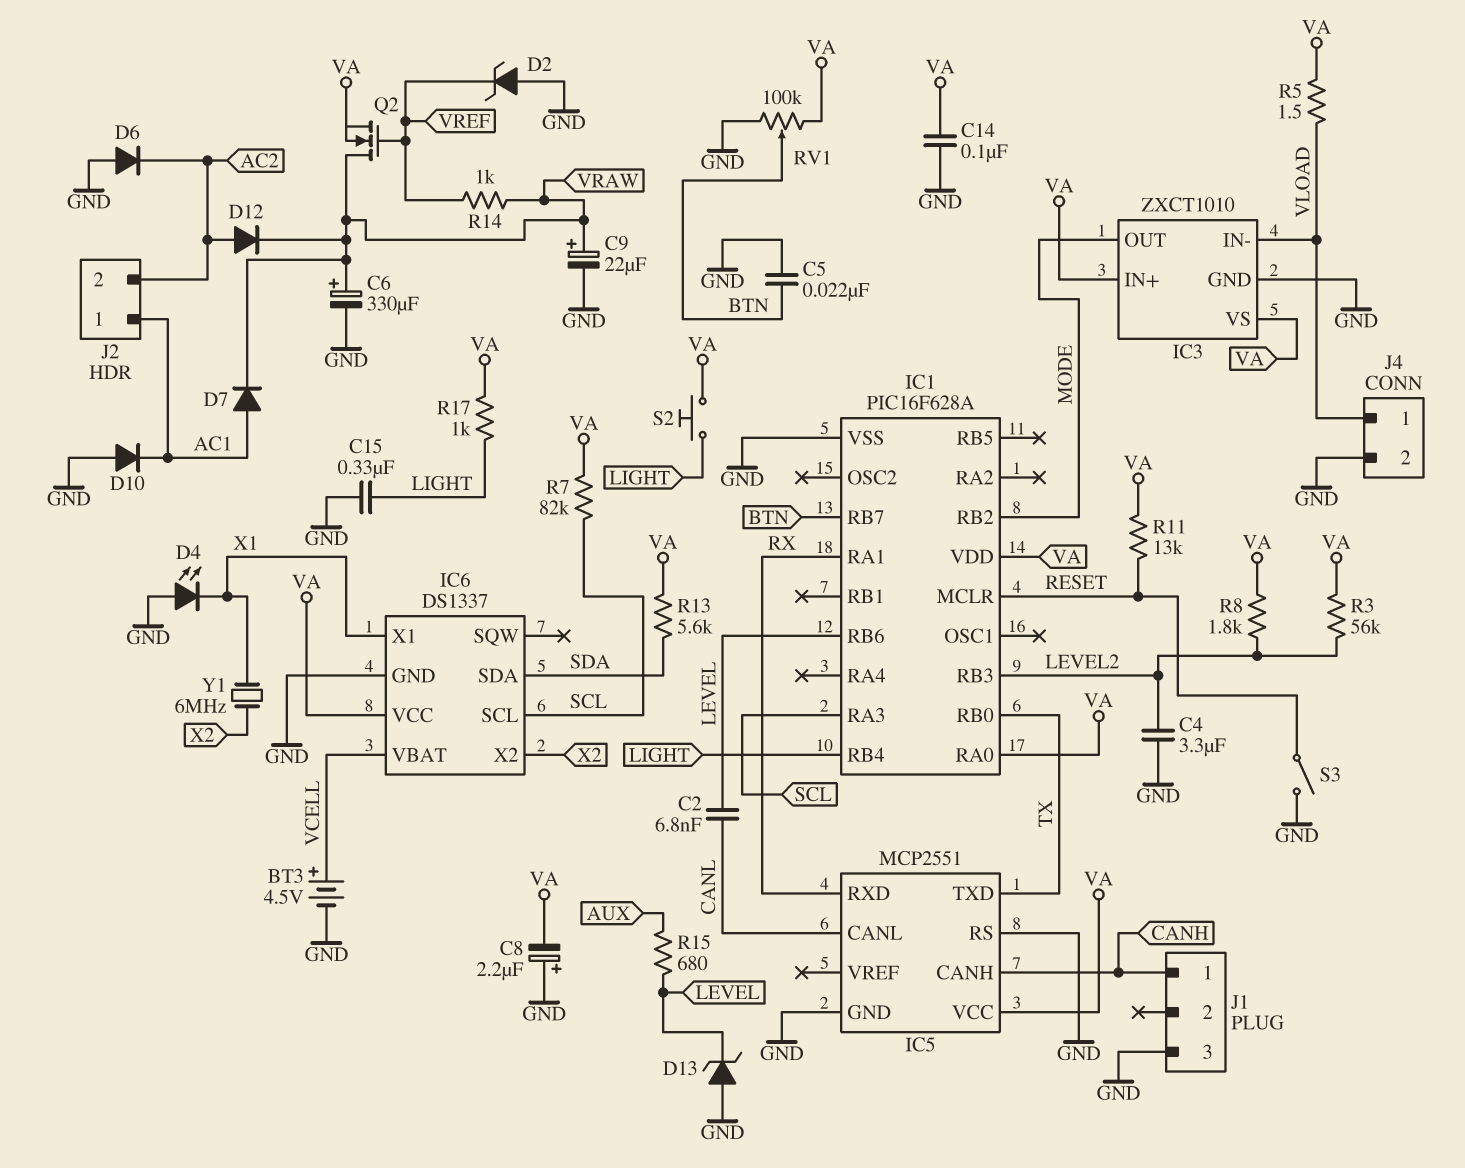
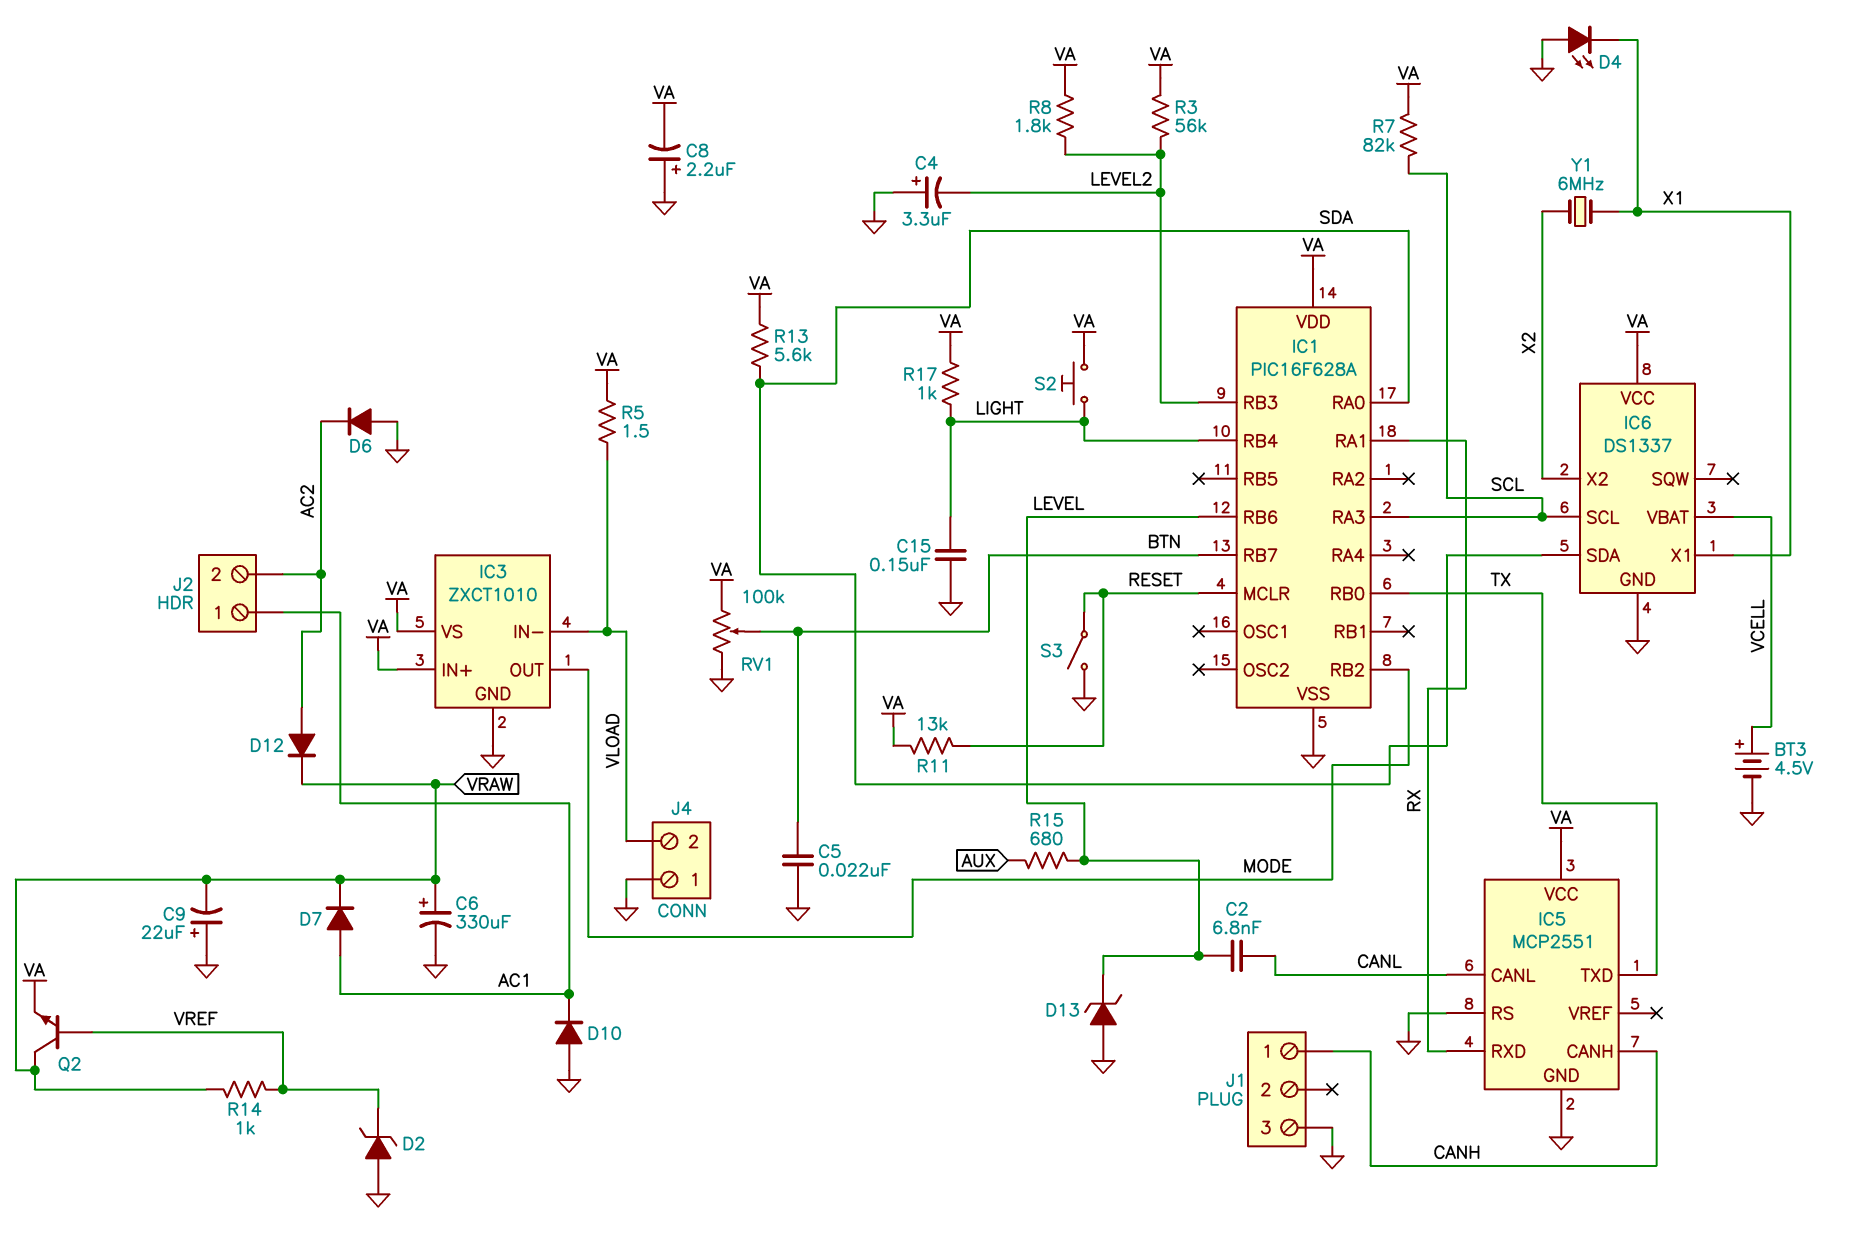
C4: 3.3uF (GND, LEVEL2) -> 3.3uF (plus GND, minus LEVEL2)
C9: 22uF (plus VRAW, minus GND) -> 22uF (plus GND, minus VRAW)
C14: 100nF (GND, VA) -> none
C15: 330nF (GND, LIGHT) -> 150nF (GND, LIGHT)
IC1 pin RA0: VA -> SDA
J4 pin 1: VLOAD -> GND
J4 pin 2: GND -> VLOAD
Q2: NMOS (G VREF, D VRAW, S VA) -> NPN (B VREF, C VRAW, E VA)

